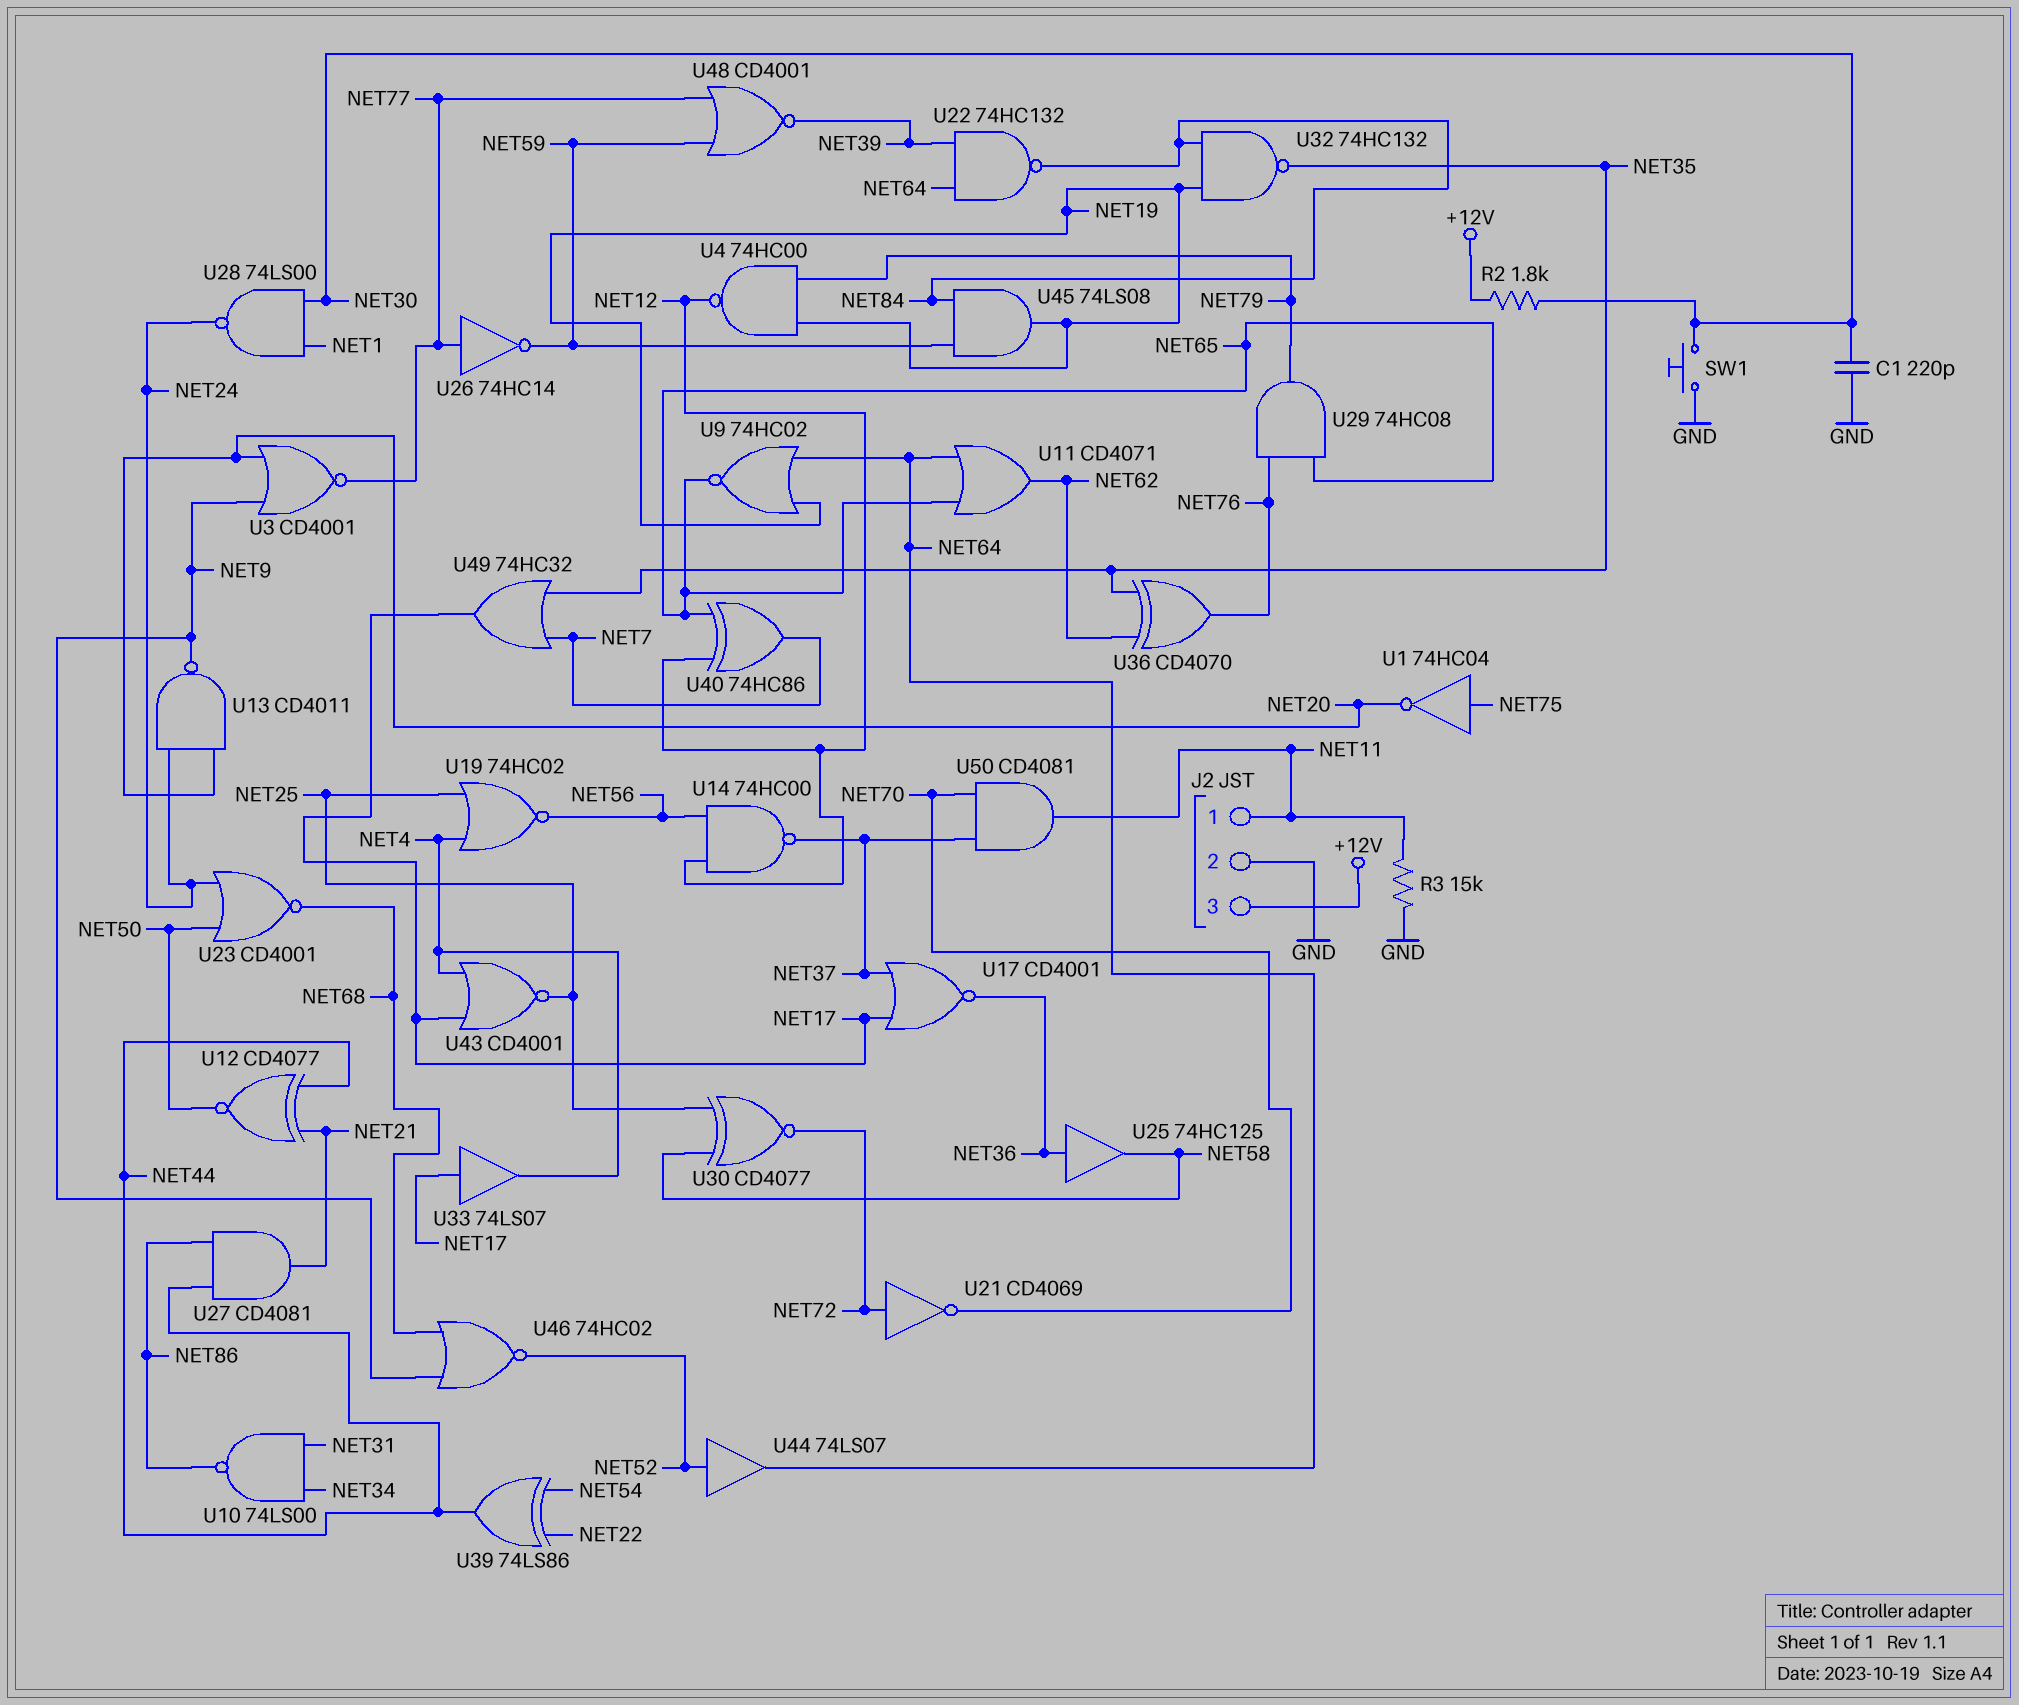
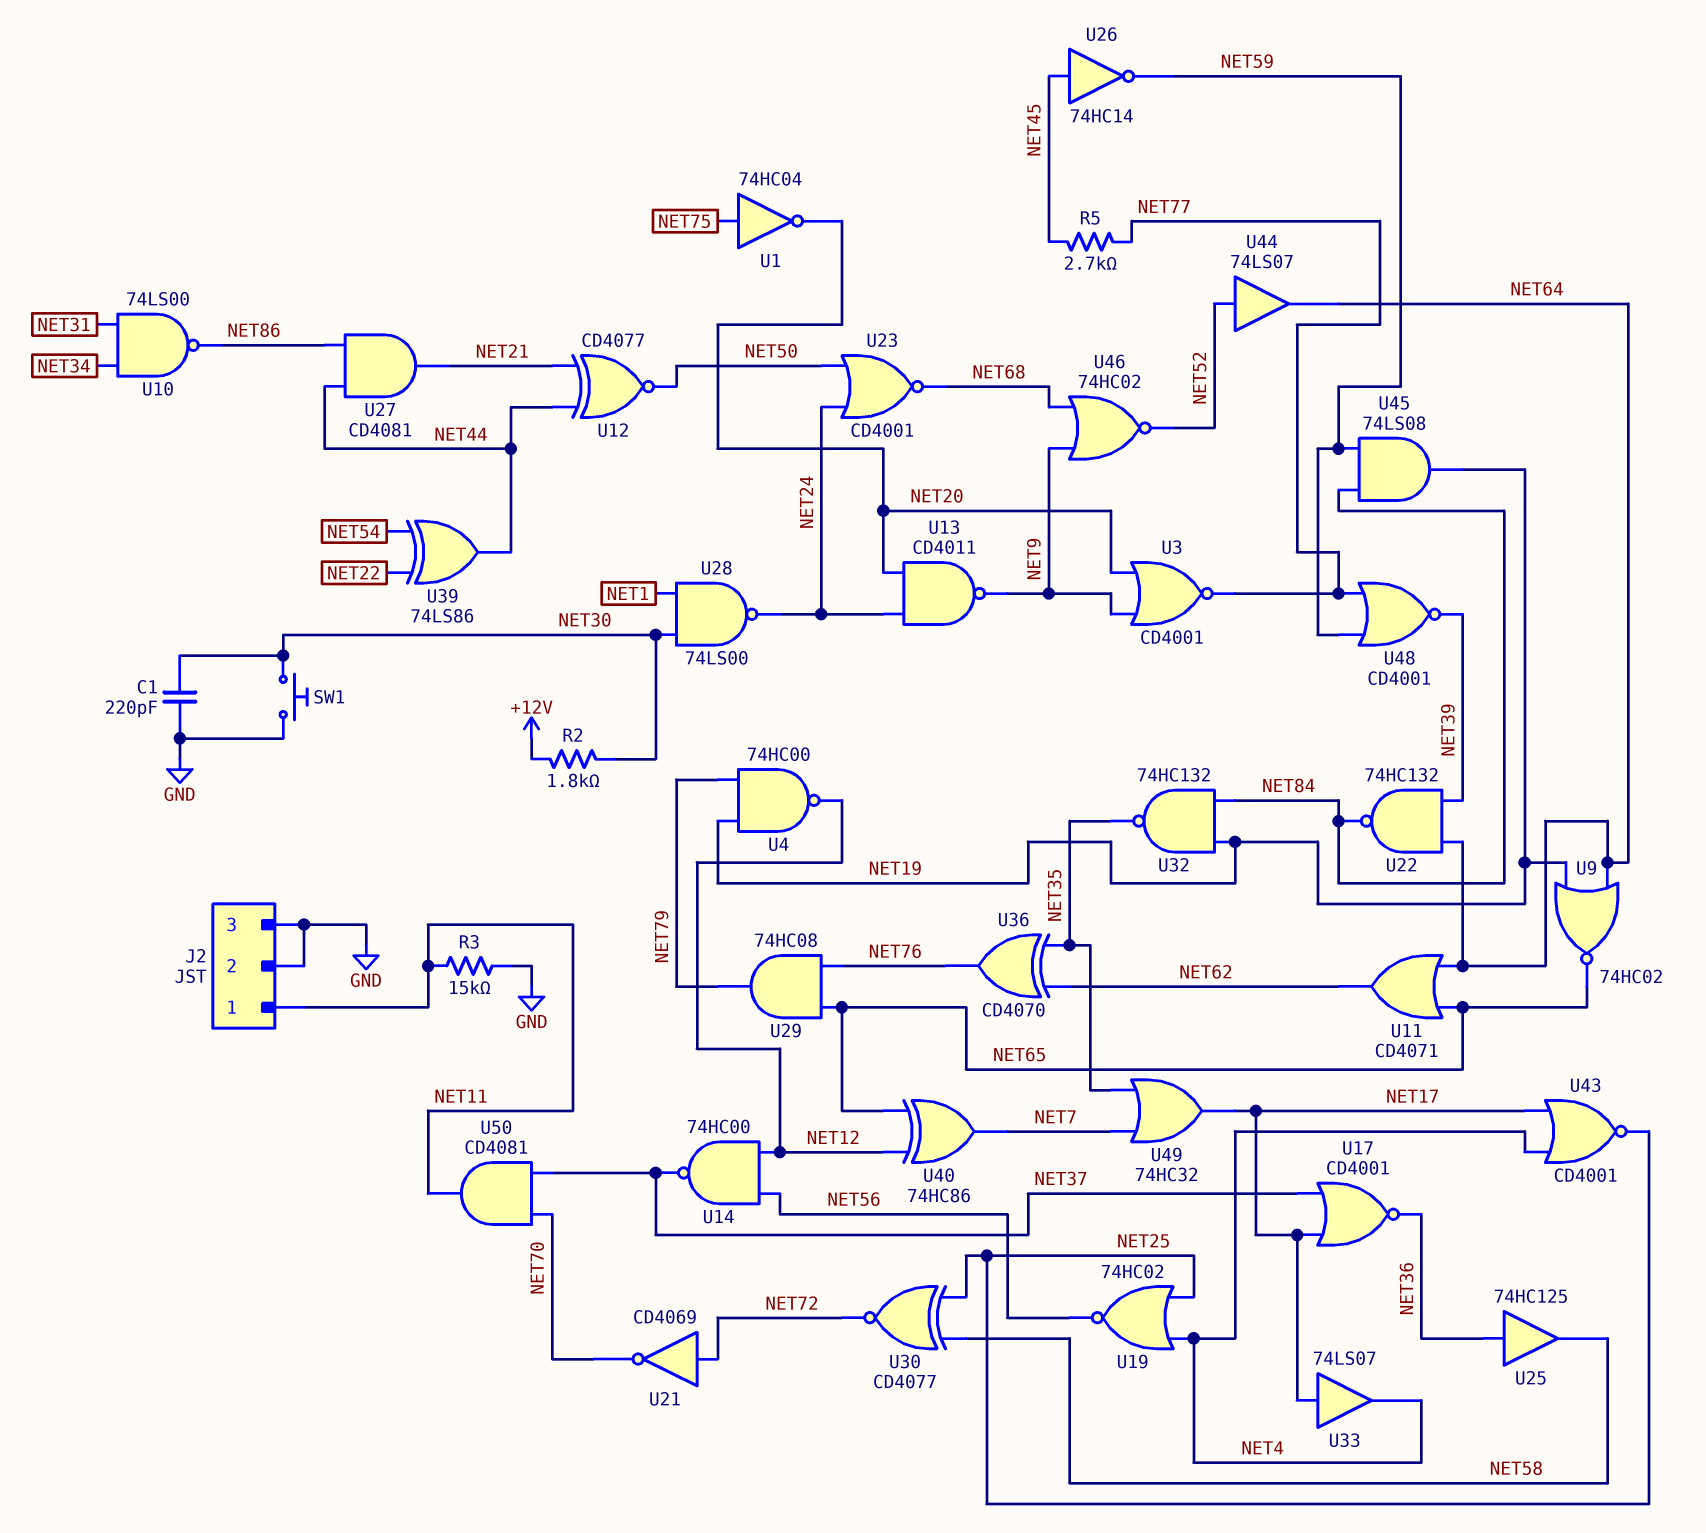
J2 pin 3: +12V -> GND
R5: none -> 2.7k (NET45, NET77)
U26: NOT 74HC14 (in NET77, out NET59) -> NOT 74HC14 (in NET45, out NET59)

